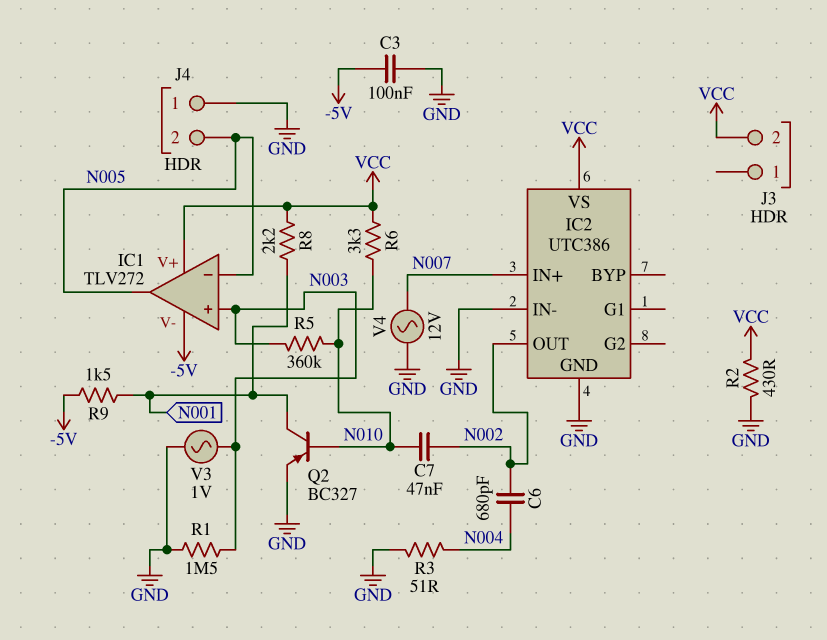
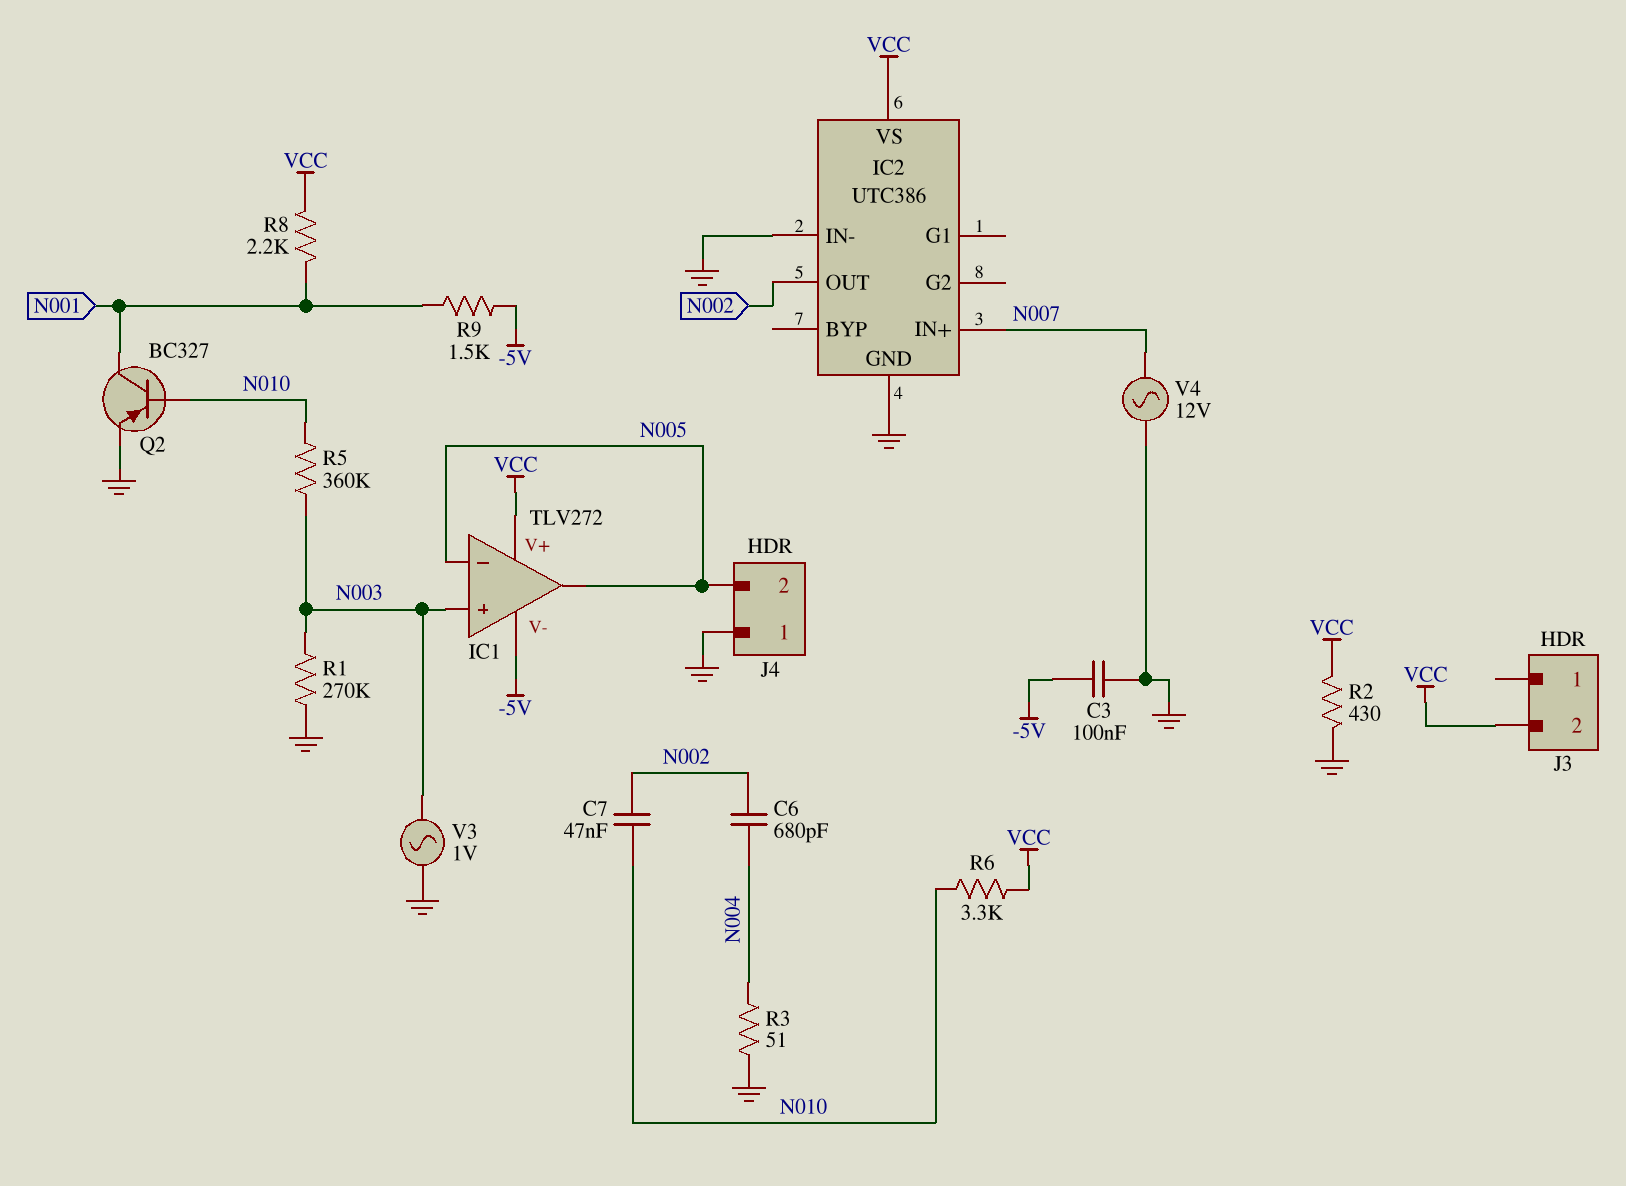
R1: 1.5M (GND, N003) -> 270k (GND, N003)

